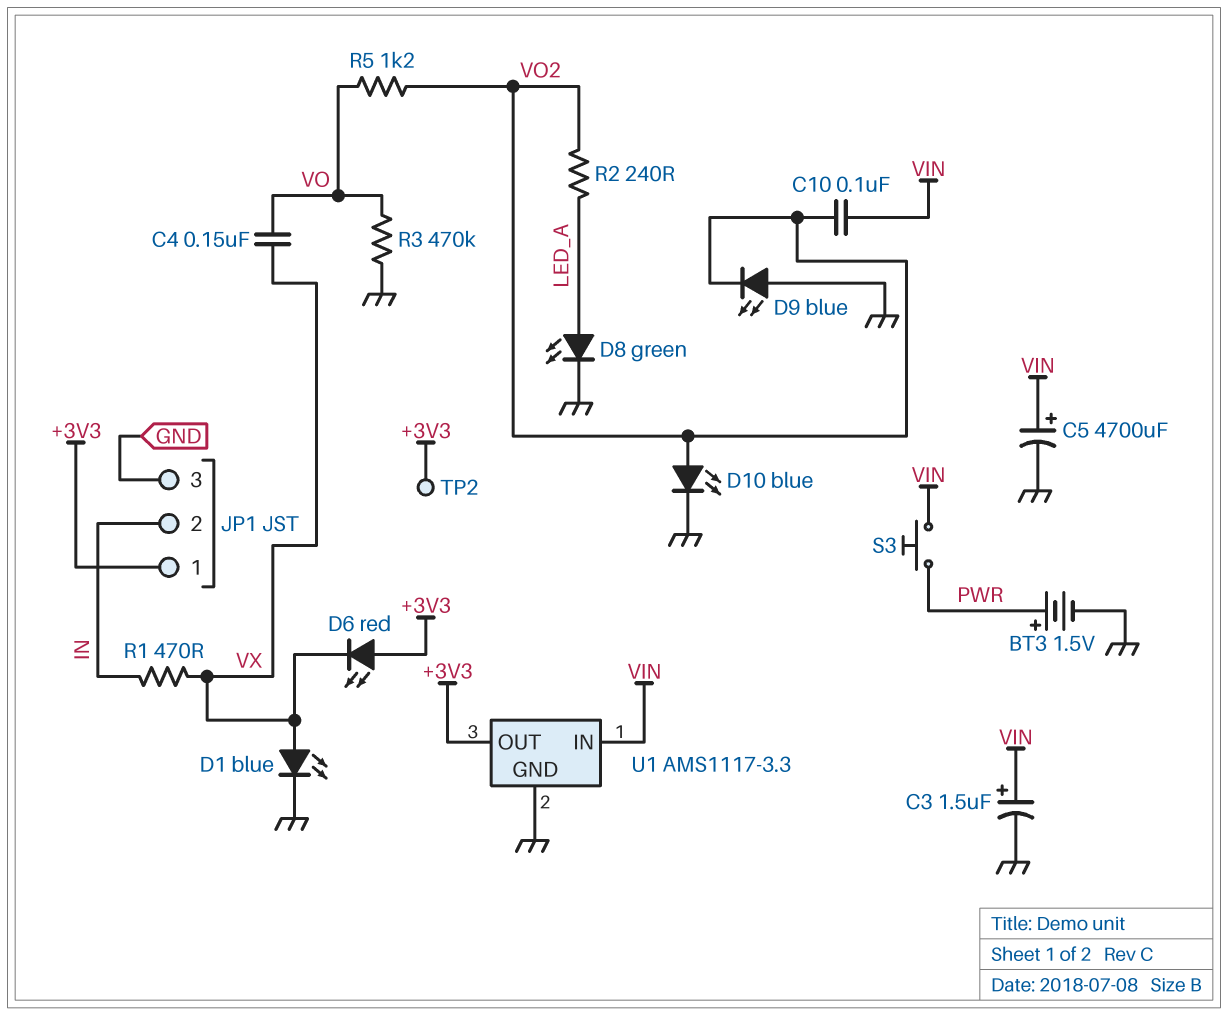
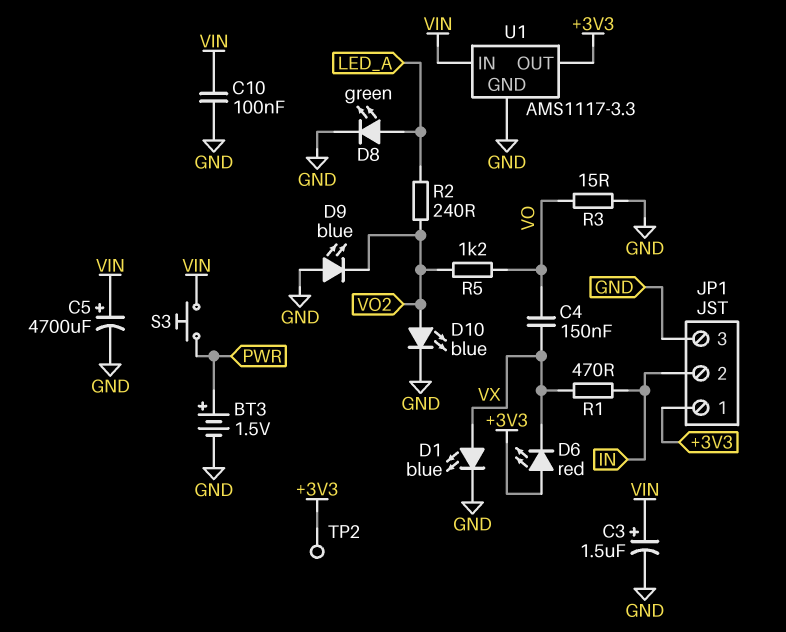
C10: 100nF (VIN, VO2) -> 100nF (GND, VIN)
R3: 470k (GND, VO) -> 15 (GND, VO)

